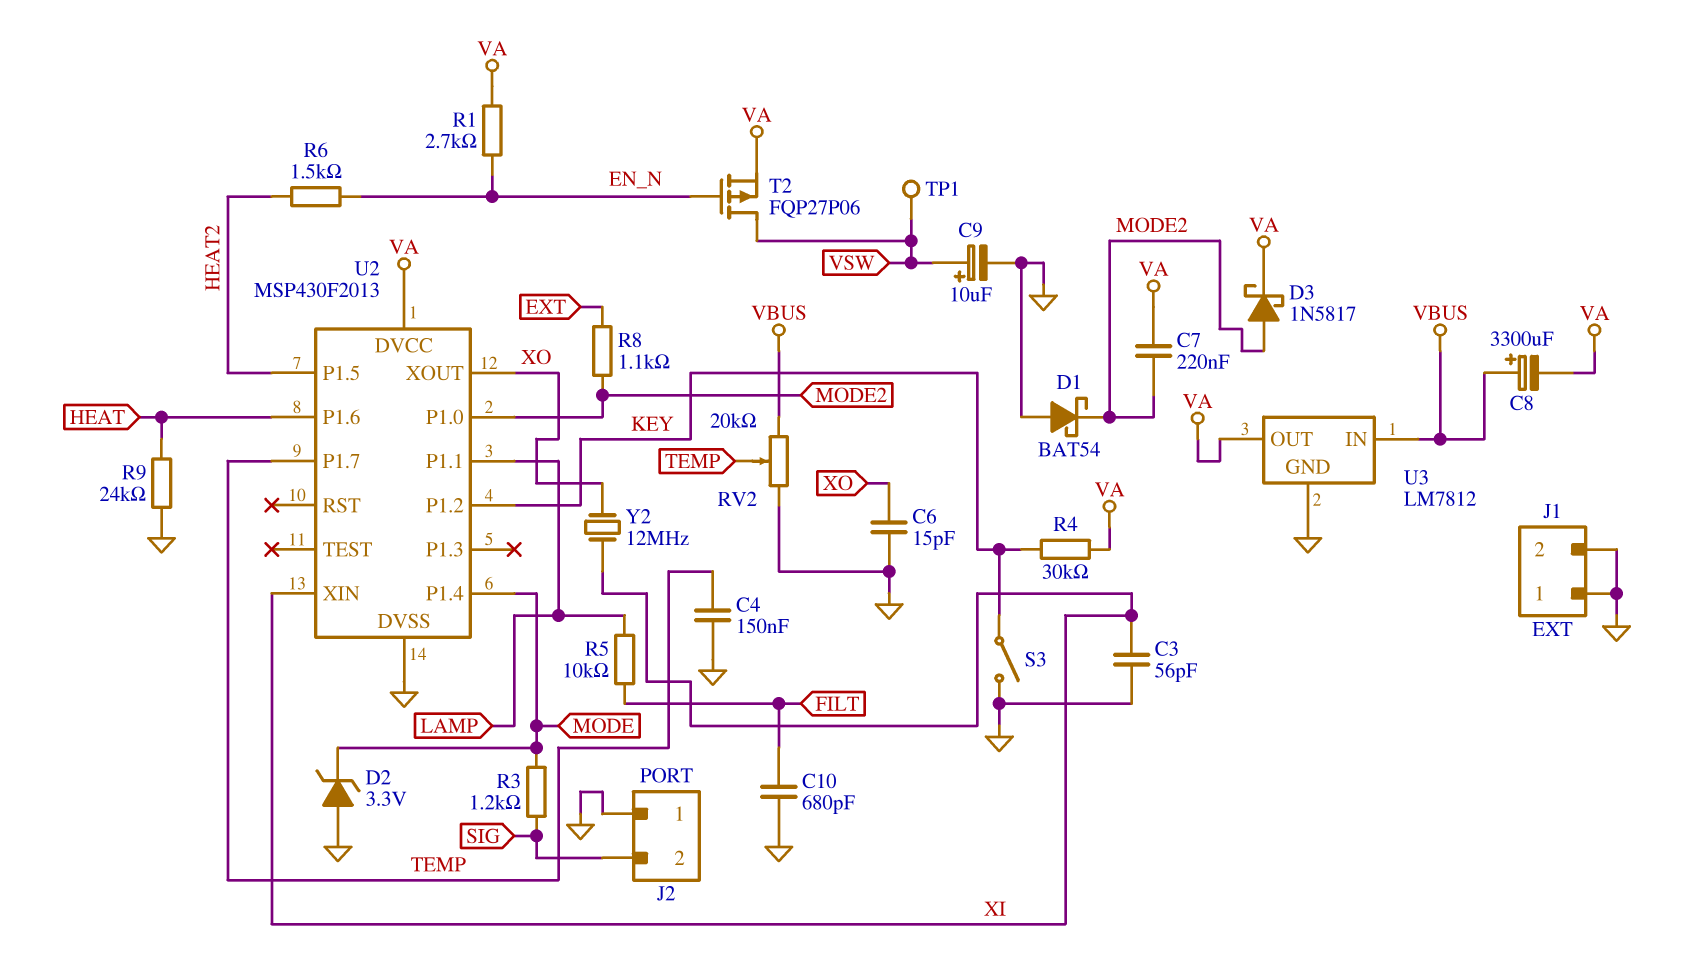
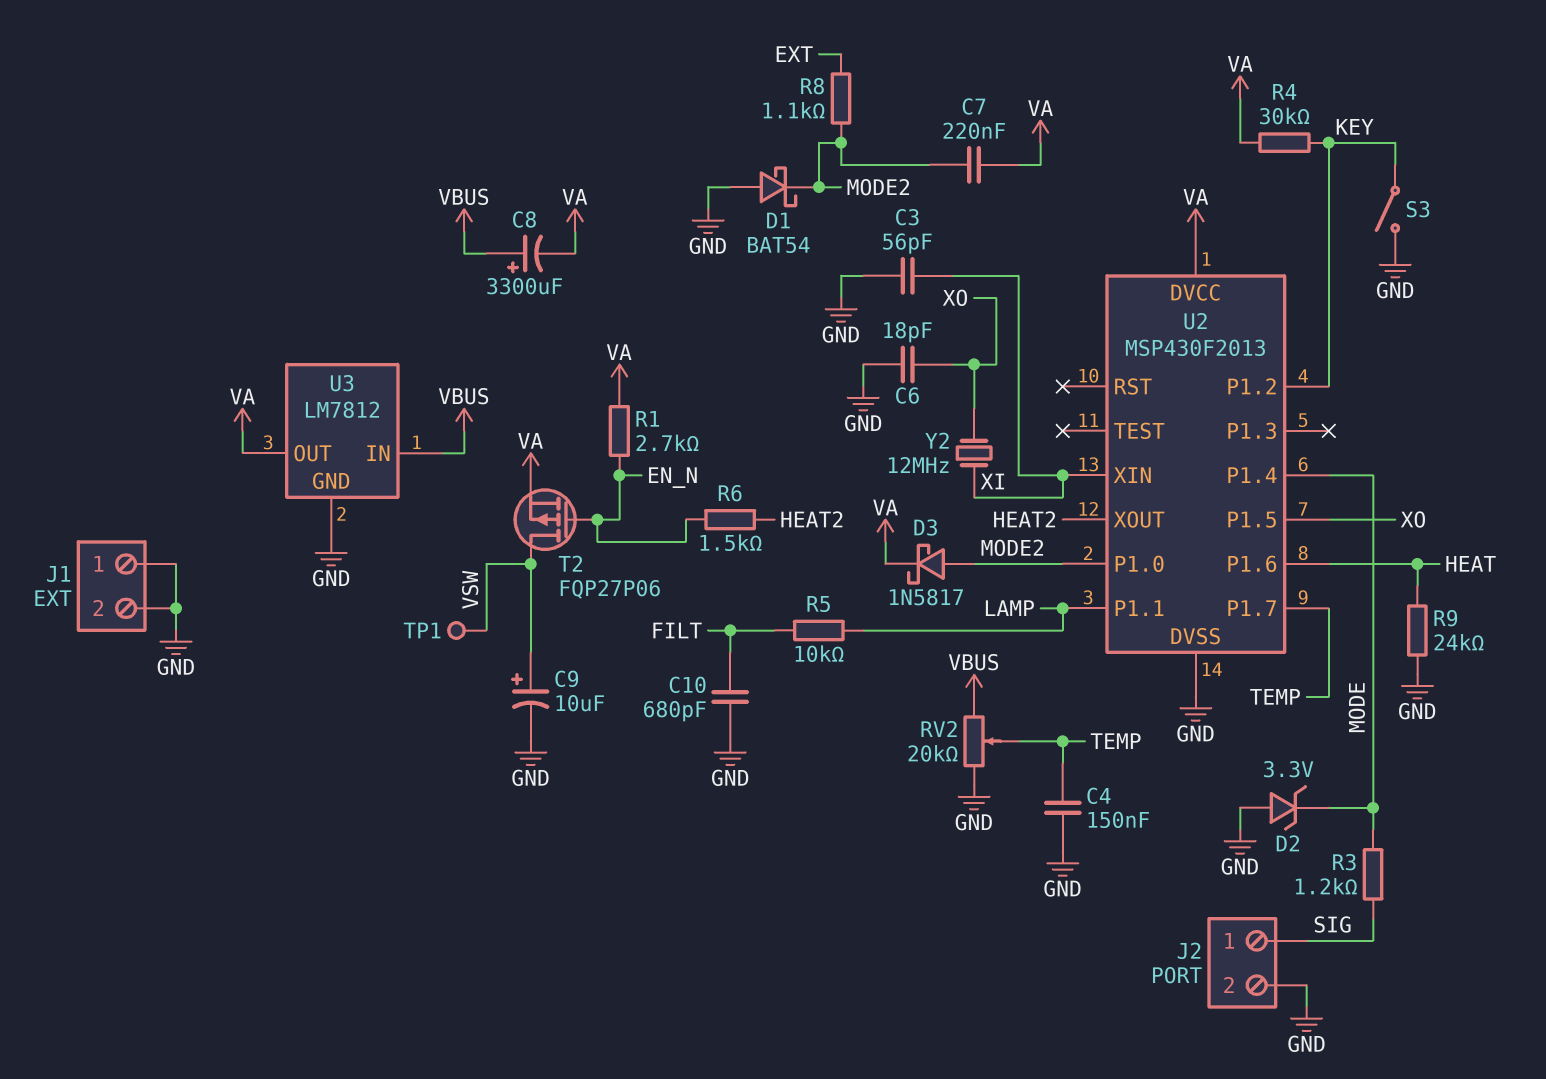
C6: 15pF (GND, XO) -> 18pF (GND, XO)
J2 pin 1: GND -> SIG
J2 pin 2: SIG -> GND
U2 pin P1.5: HEAT2 -> XO
U2 pin XOUT: XO -> HEAT2

